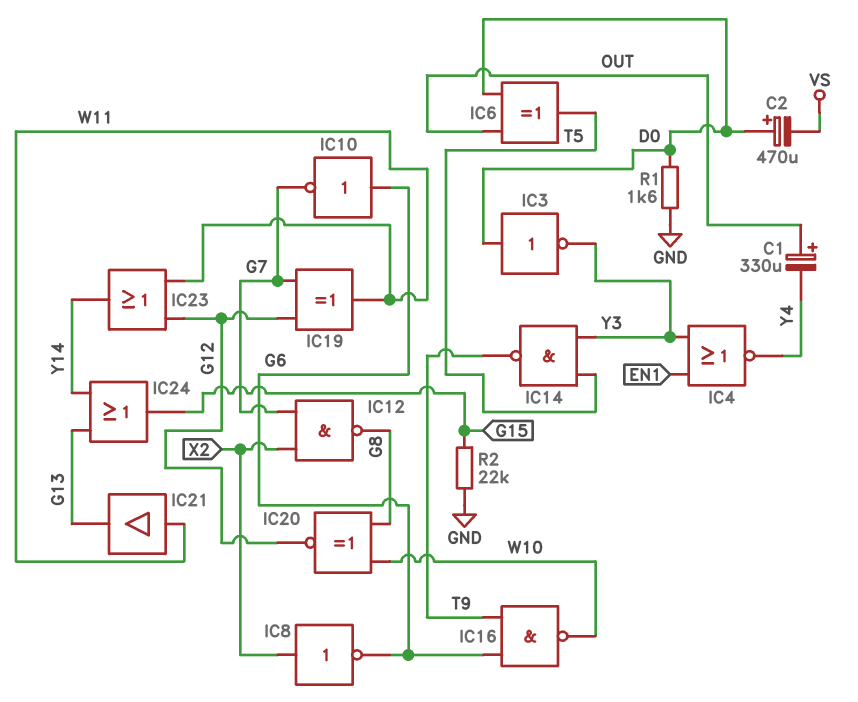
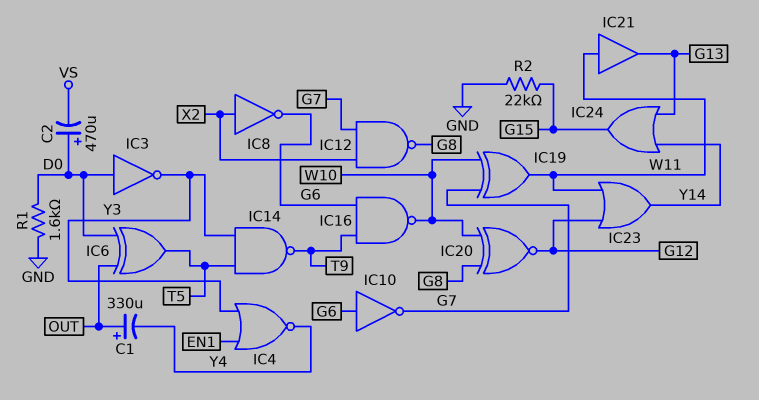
IC19: XOR (in G7, in G12, out W11) -> XOR (in G7, in W10, out W11)

